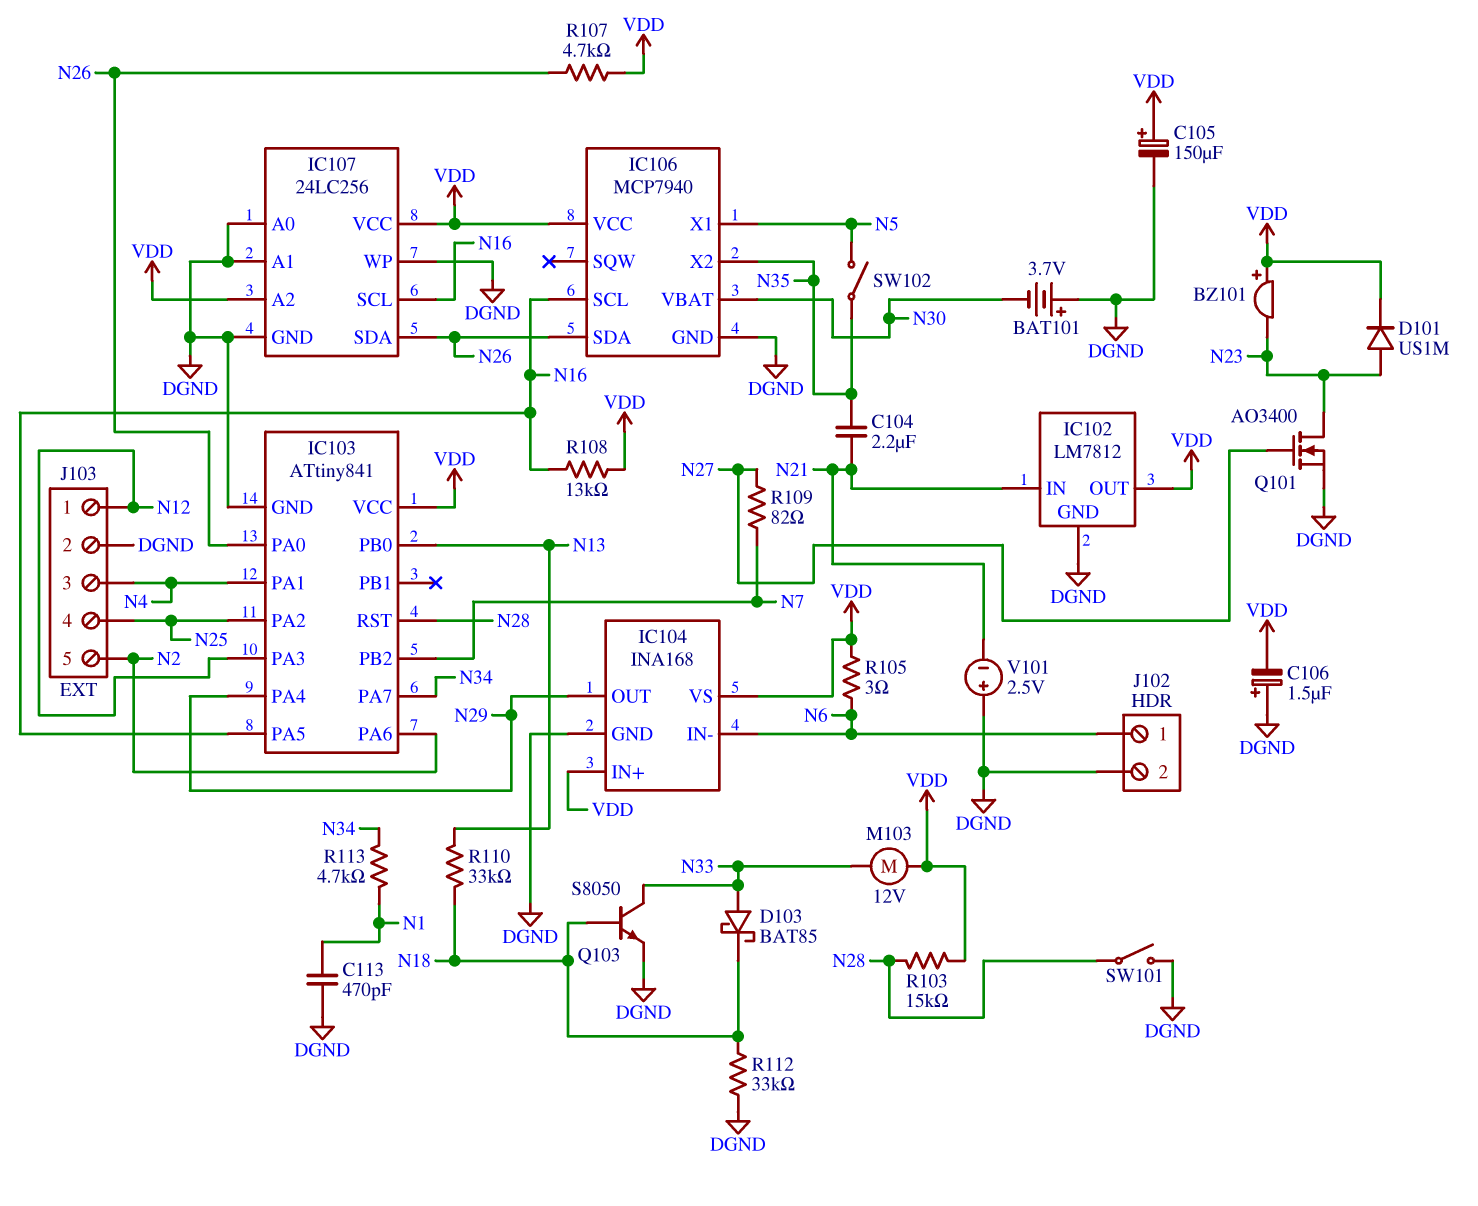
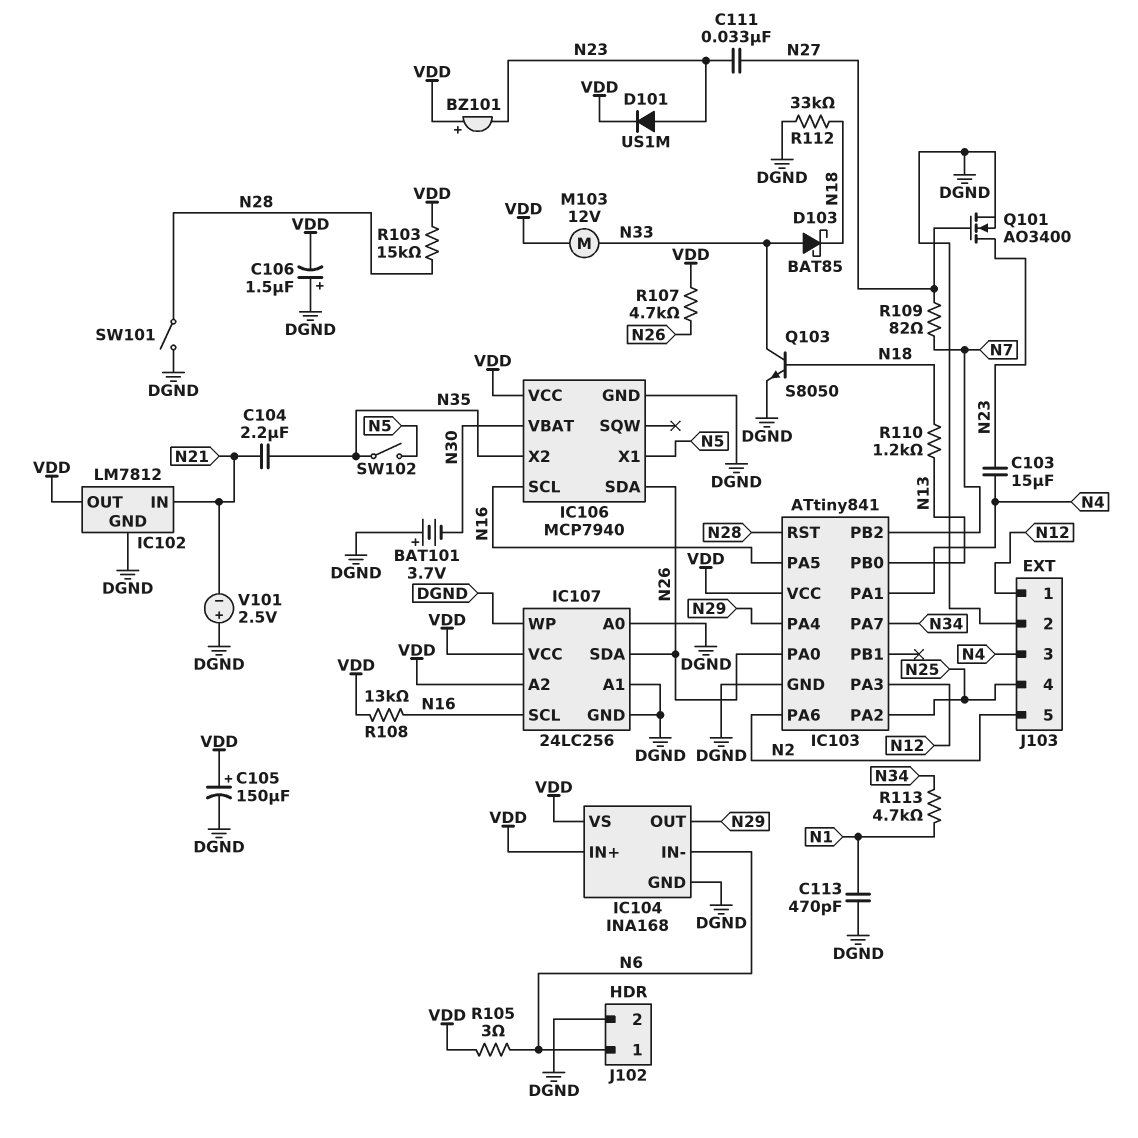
C103: none -> 15uF (N4, N23)
C111: none -> 33nF (N23, N27)
R110: 33k (N13, N18) -> 1.2k (N13, N18)

